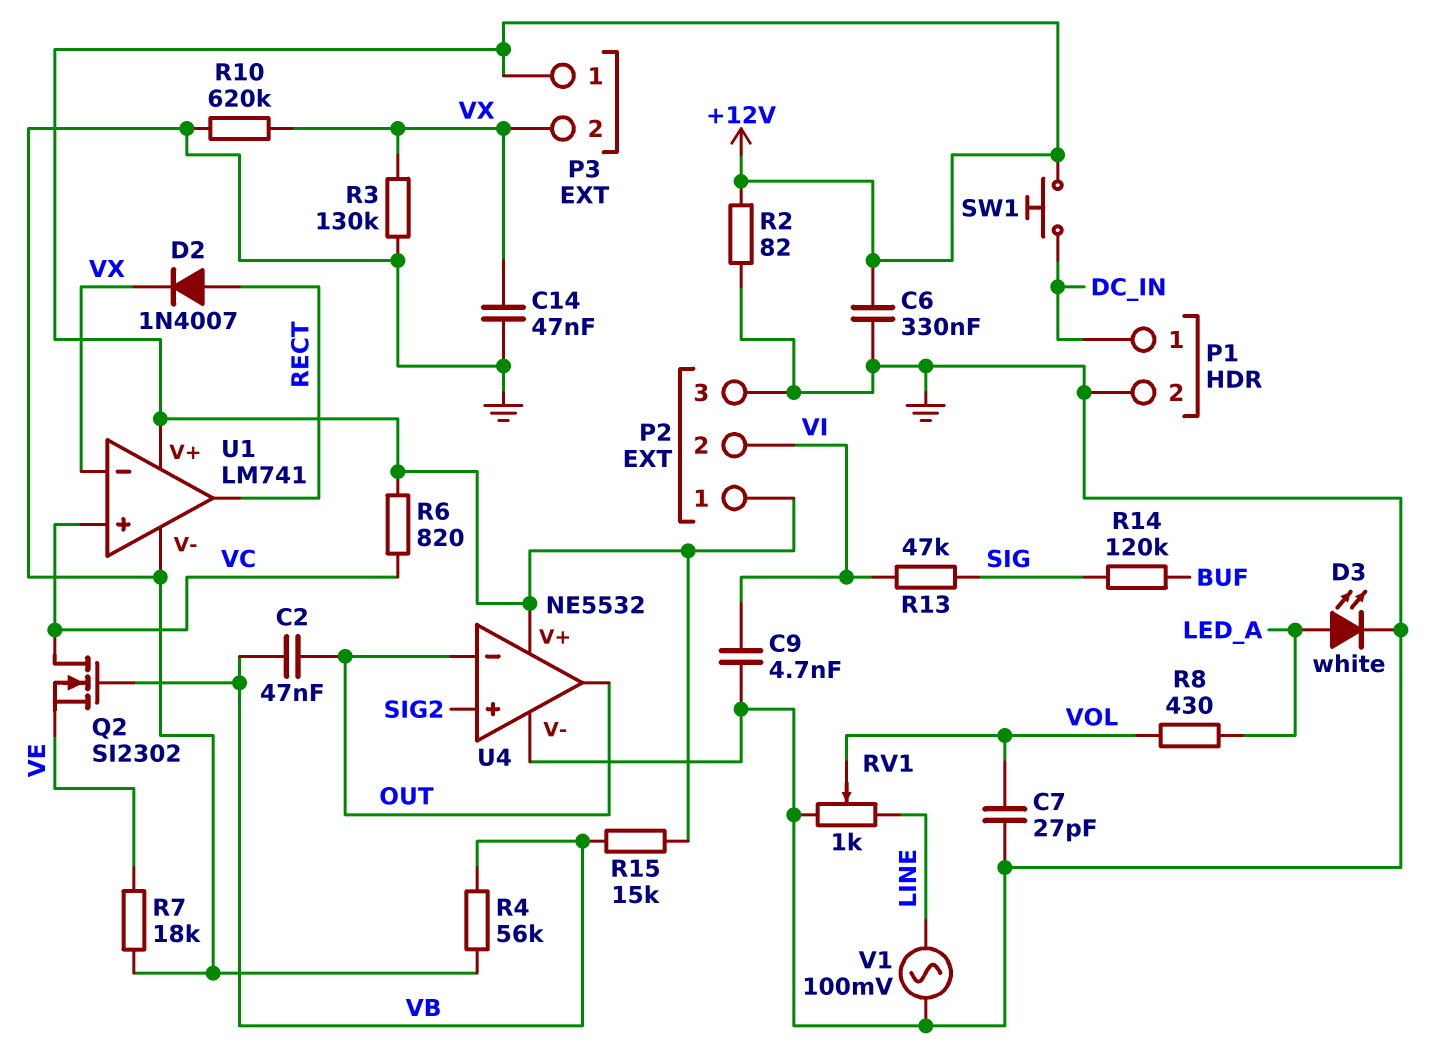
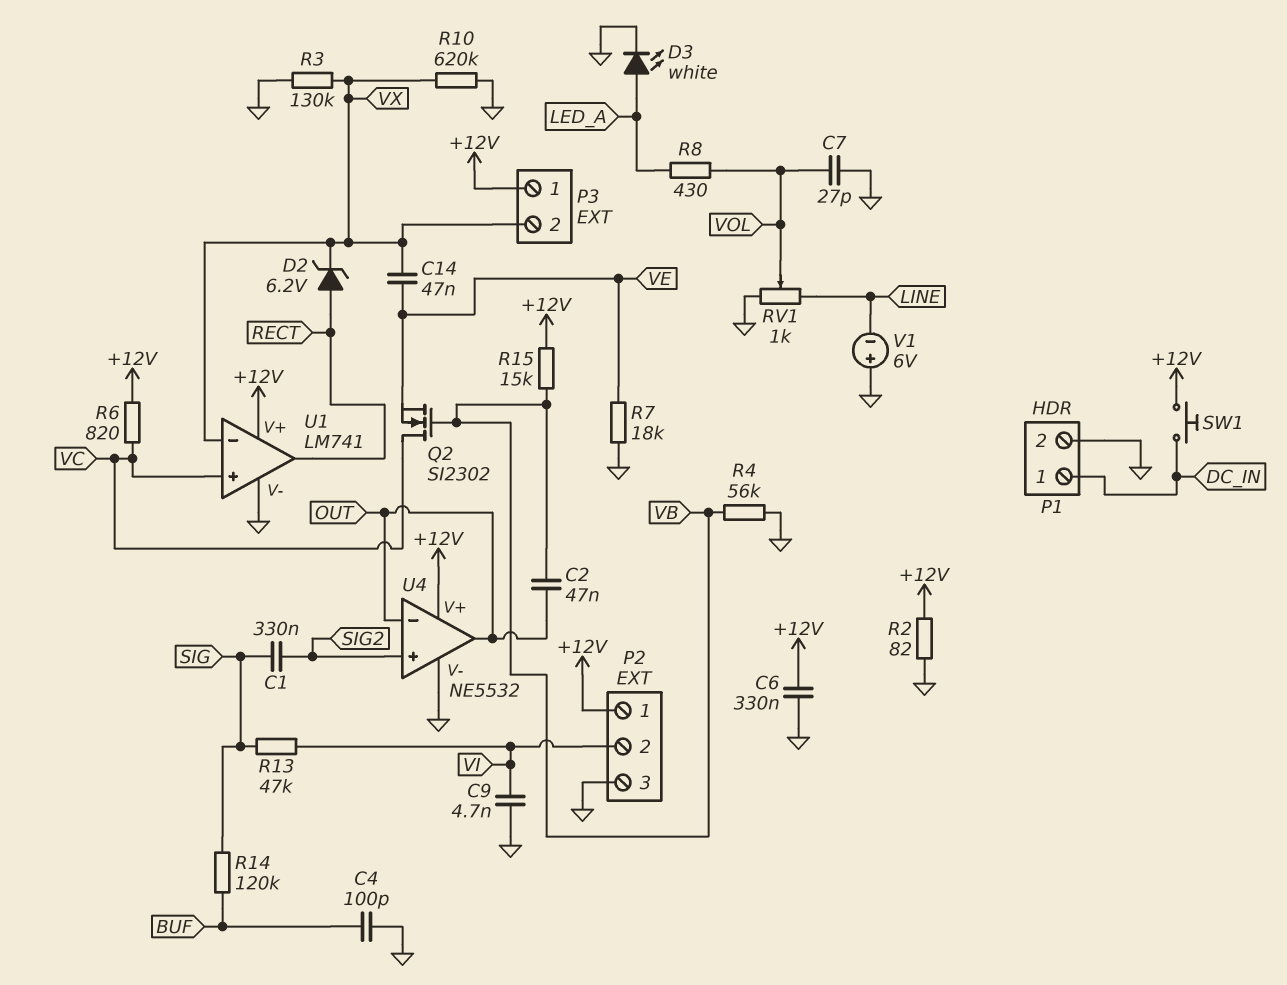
C1: none -> 330nF (SIG, SIG2)
C4: none -> 100pF (BUF, GND)
C14: 47nF (GND, VX) -> 47nF (VE, VX)
D2: diode 1N4007 (A RECT, K VX) -> zener 6.2V (A RECT, K VX)
V1: AC 100mV (GND, LINE) -> 6V (plus GND, minus LINE)

